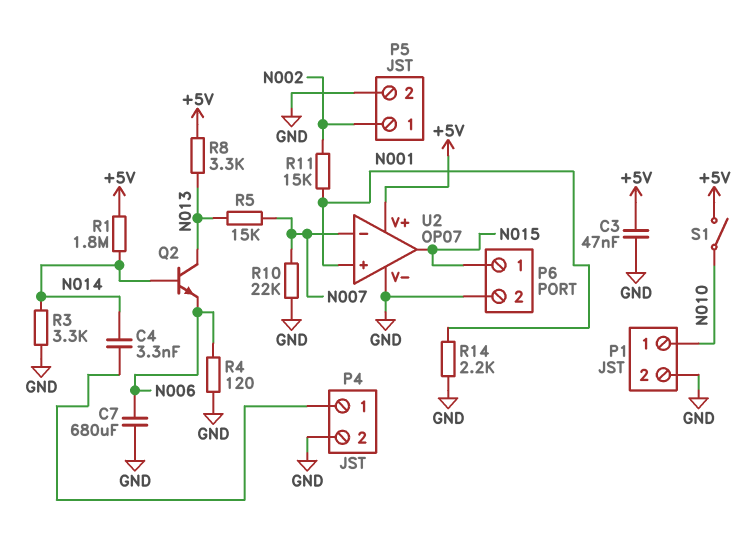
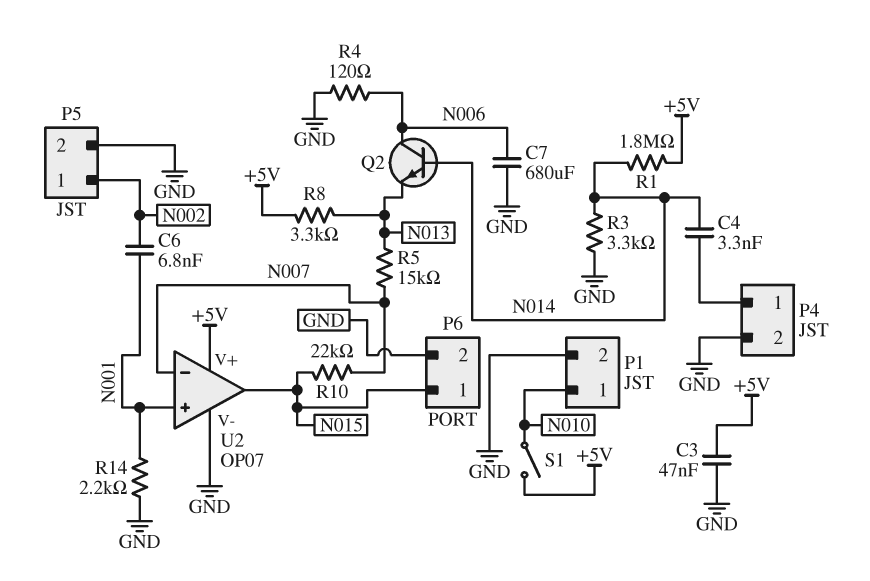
C6: none -> 6.8nF (N001, N002)
Q2: NPN (B N014, C N013, E N006) -> NPN (B N014, C N006, E N013)
R10: 22k (GND, N007) -> 22k (N007, N015)
R11: 15k (N001, N002) -> none

